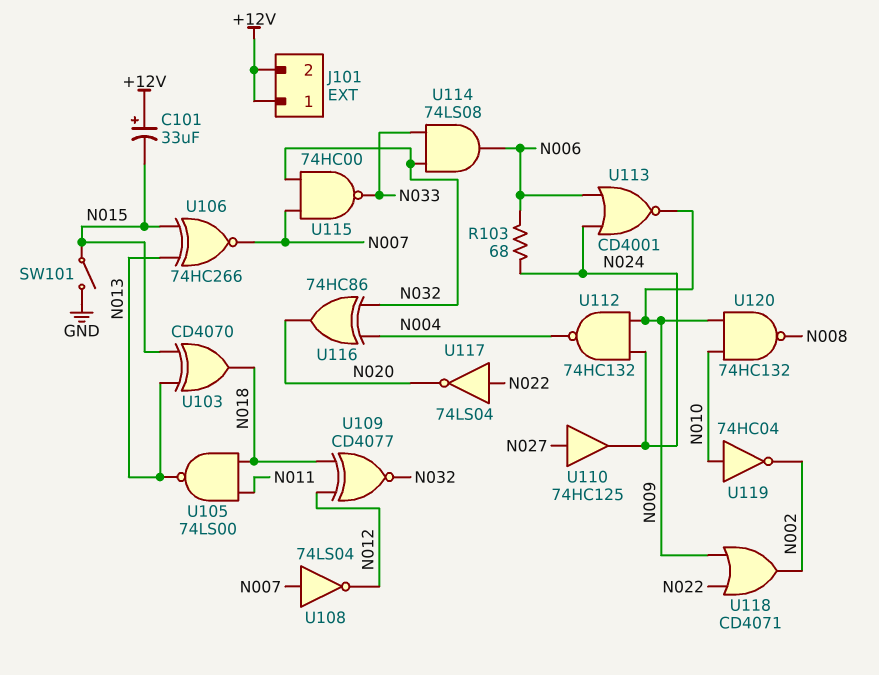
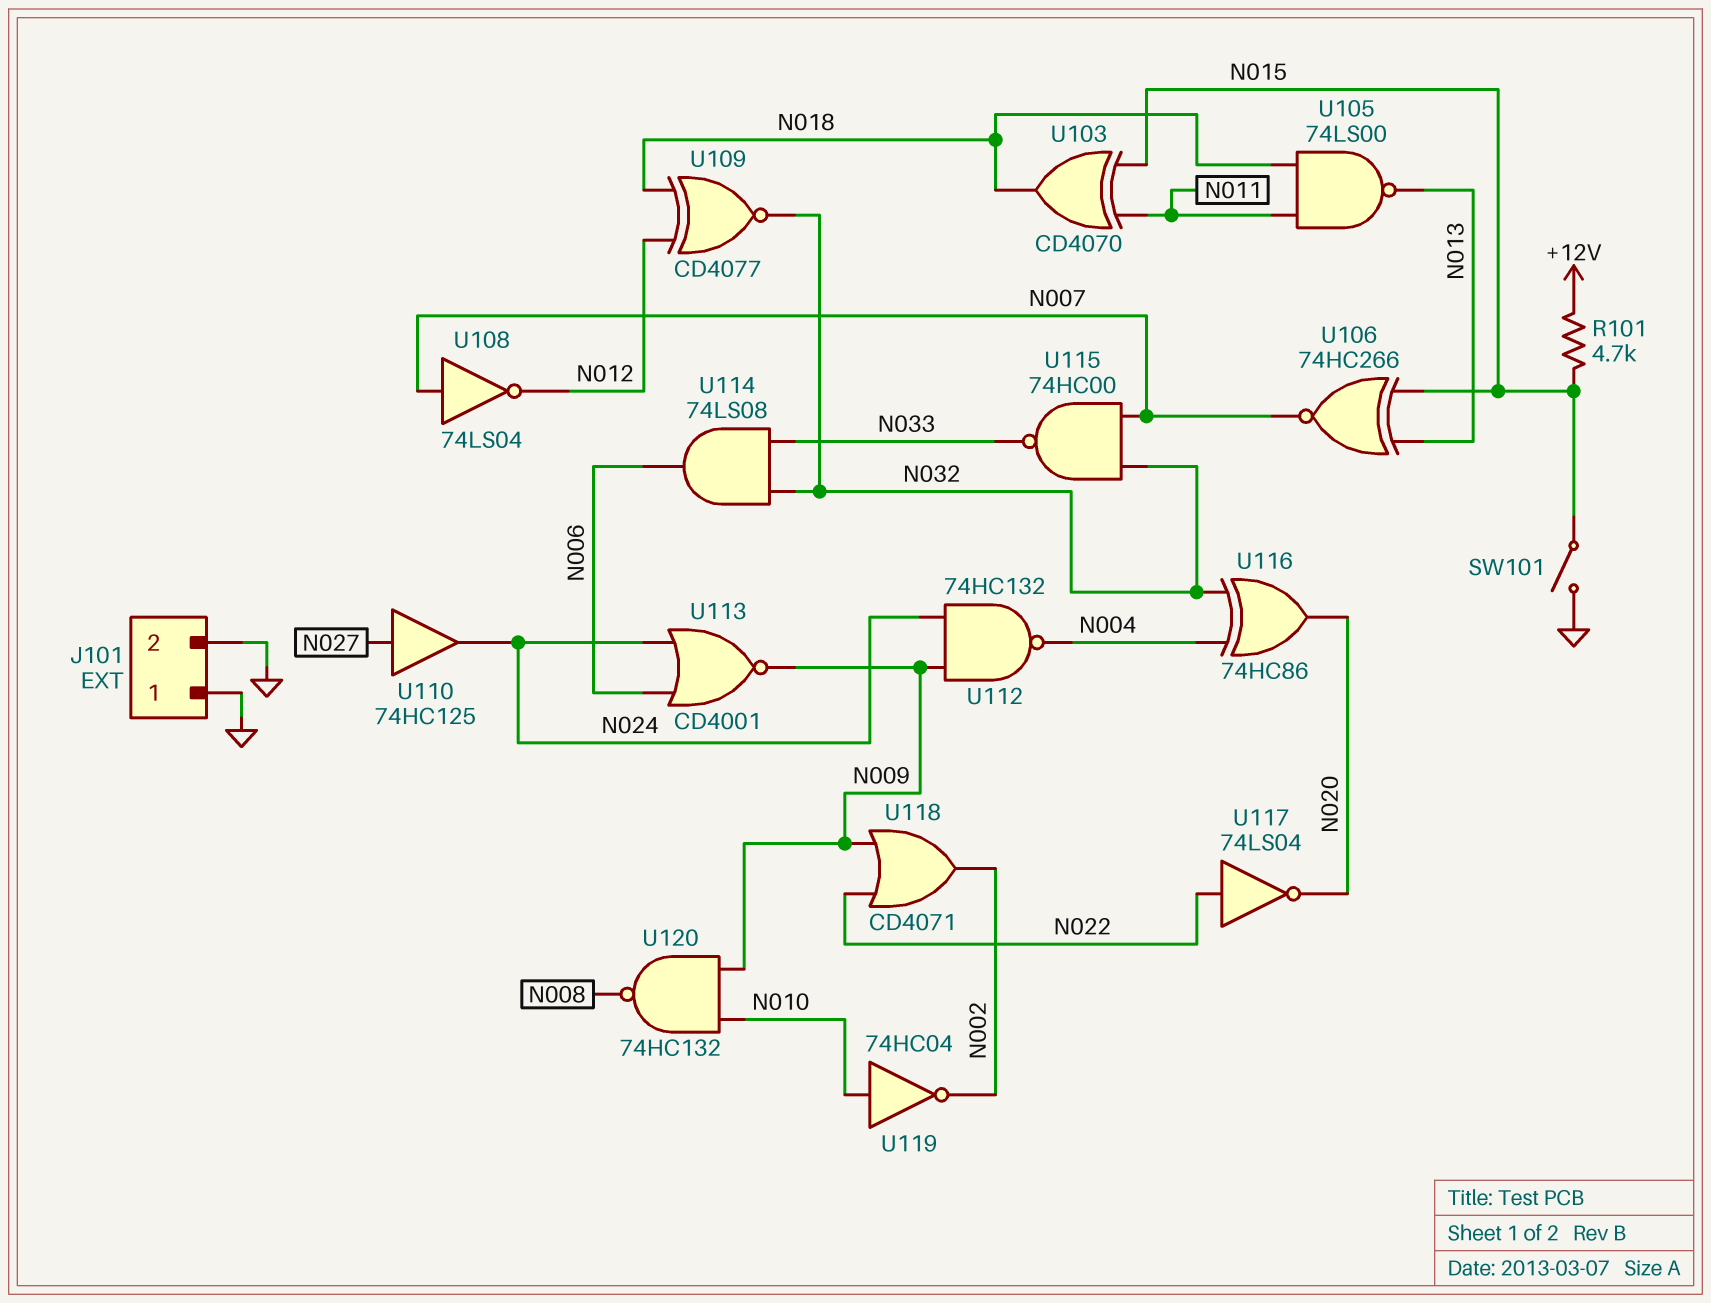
C101: 33uF (plus +12V, minus N015) -> none
J101 pin 1: +12V -> GND
J101 pin 2: +12V -> GND
R101: none -> 4.7k (+12V, N015)
R103: 68 (N006, N024) -> none
U103: XOR CD4070 (in N013, in N015, out N018) -> XOR CD4070 (in N011, in N015, out N018)

